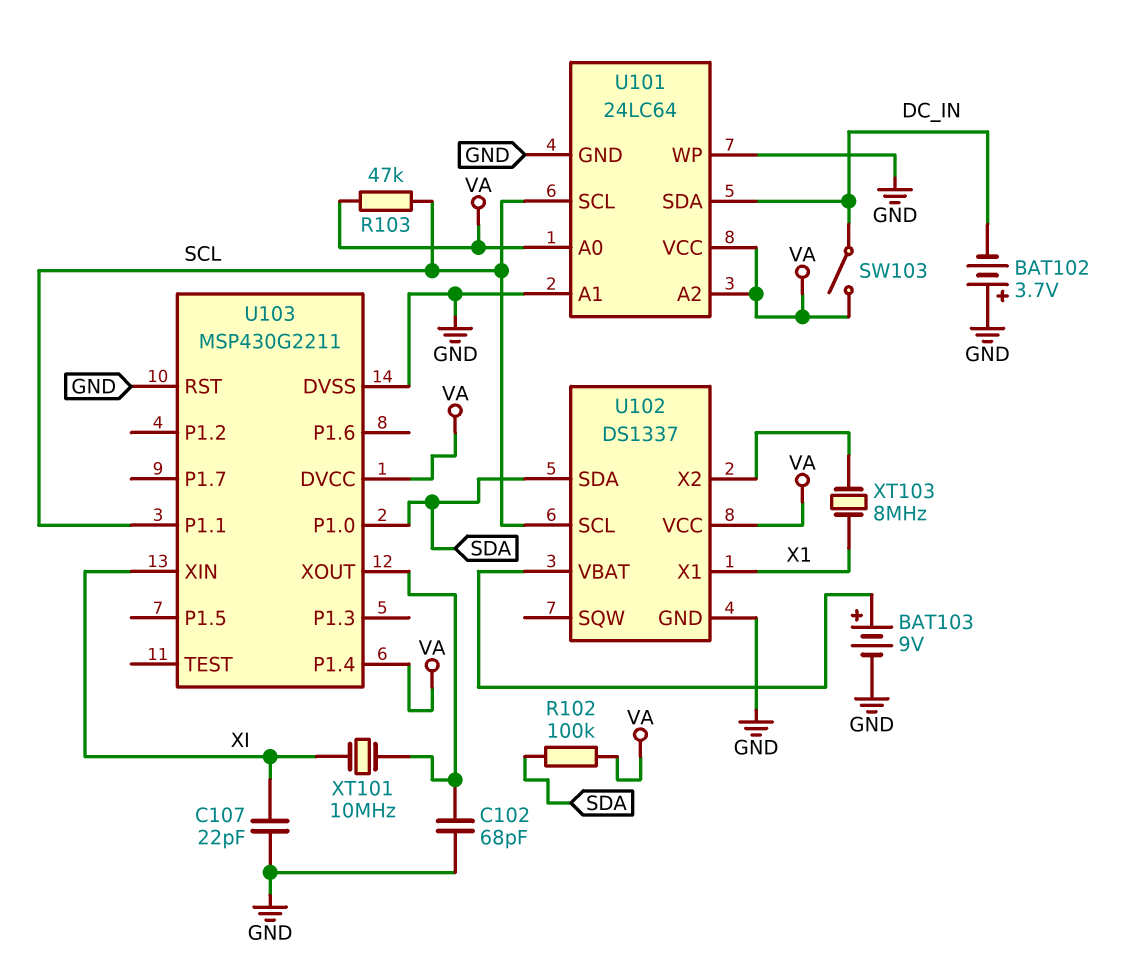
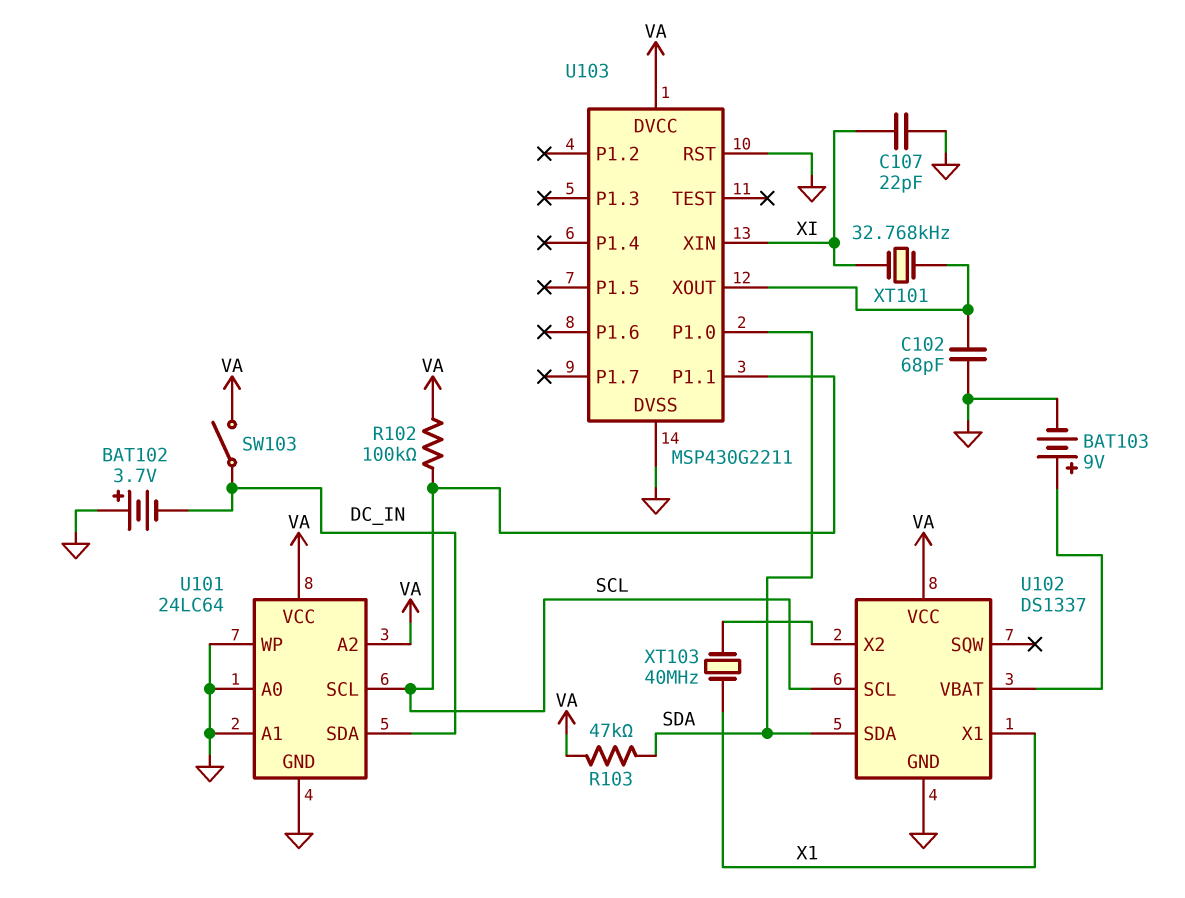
R102: 100k (SDA, VA) -> 100k (SCL, VA)
R103: 47k (SCL, VA) -> 47k (SDA, VA)
U101 pin A0: VA -> GND
U103 pin P1.4: VA -> none
XT101: 10MHz (U103/XOUT, XI) -> 32.768kHz (U103/XOUT, XI)
XT103: 8MHz (U102/X2, X1) -> 40MHz (U102/X2, X1)

